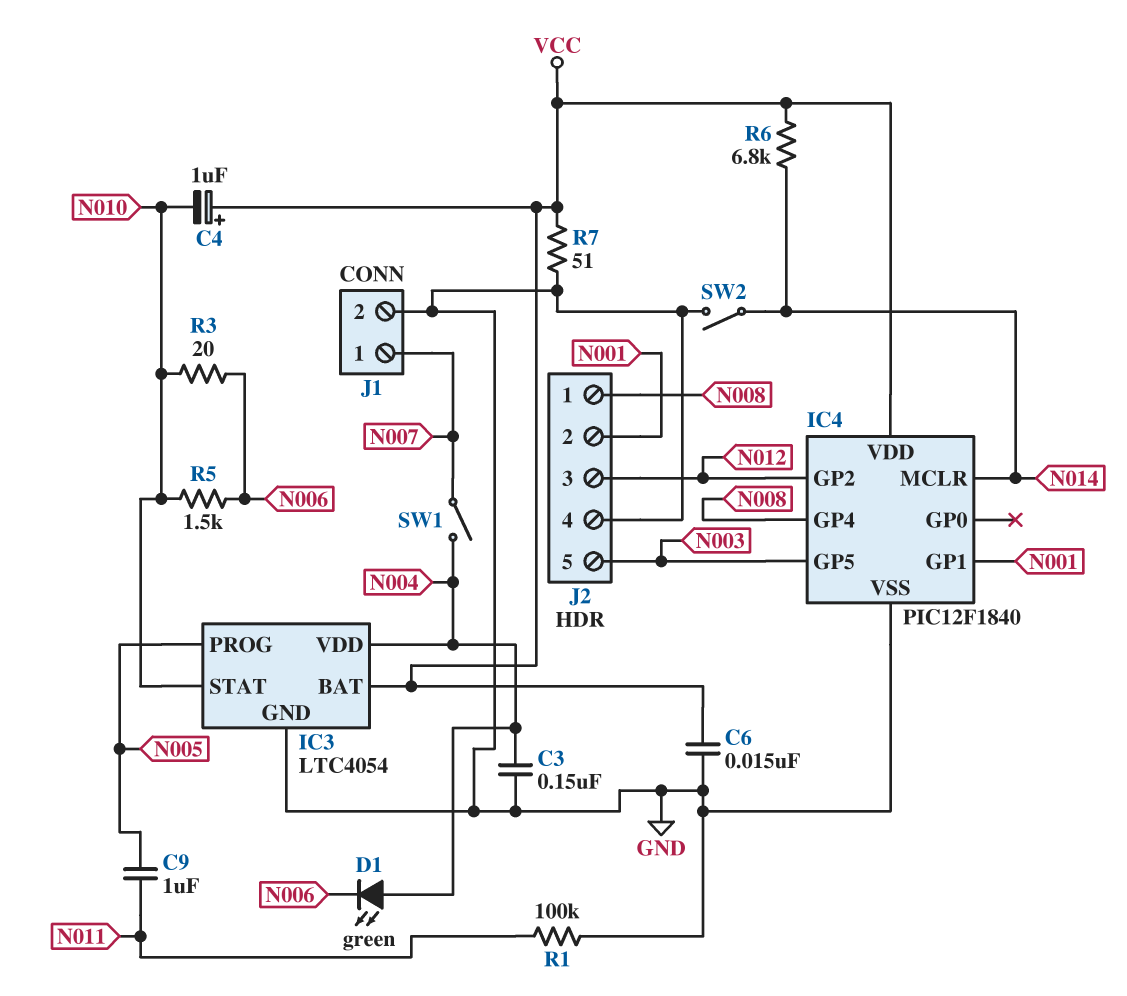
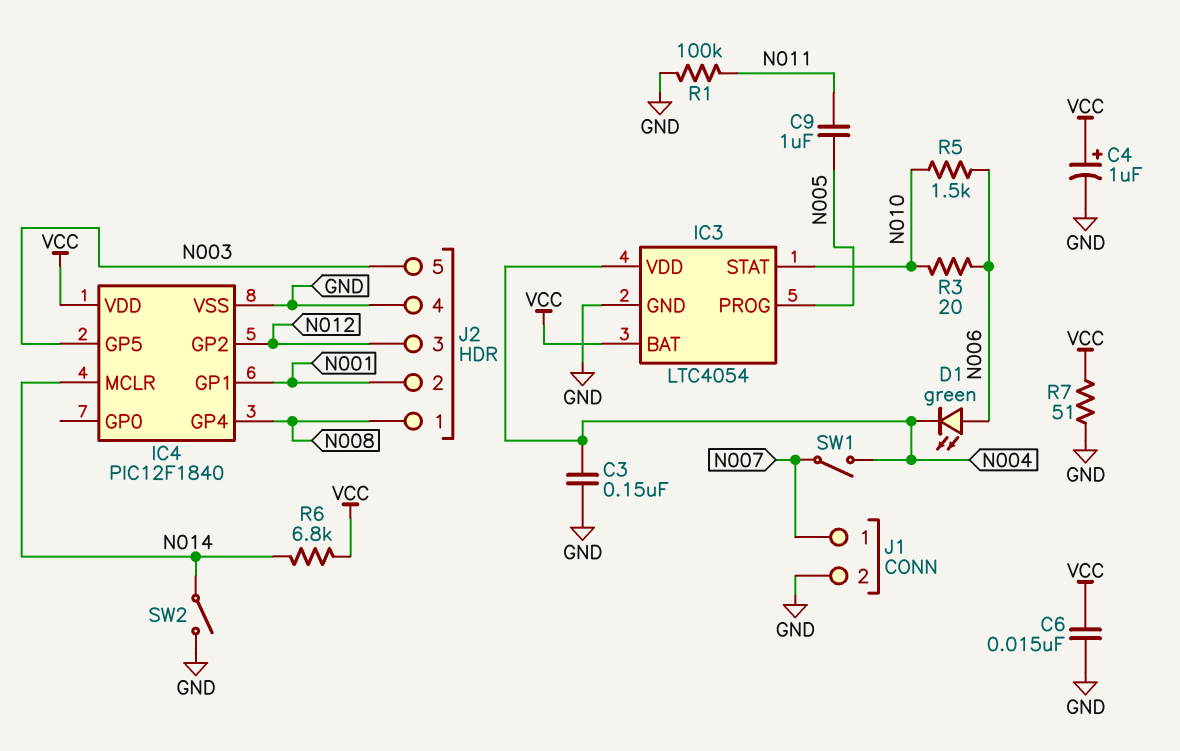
C4: 1uF (plus VCC, minus N010) -> 1uF (plus VCC, minus GND)
D1: LED green (A N004, K N006) -> LED green (A N006, K N004)

